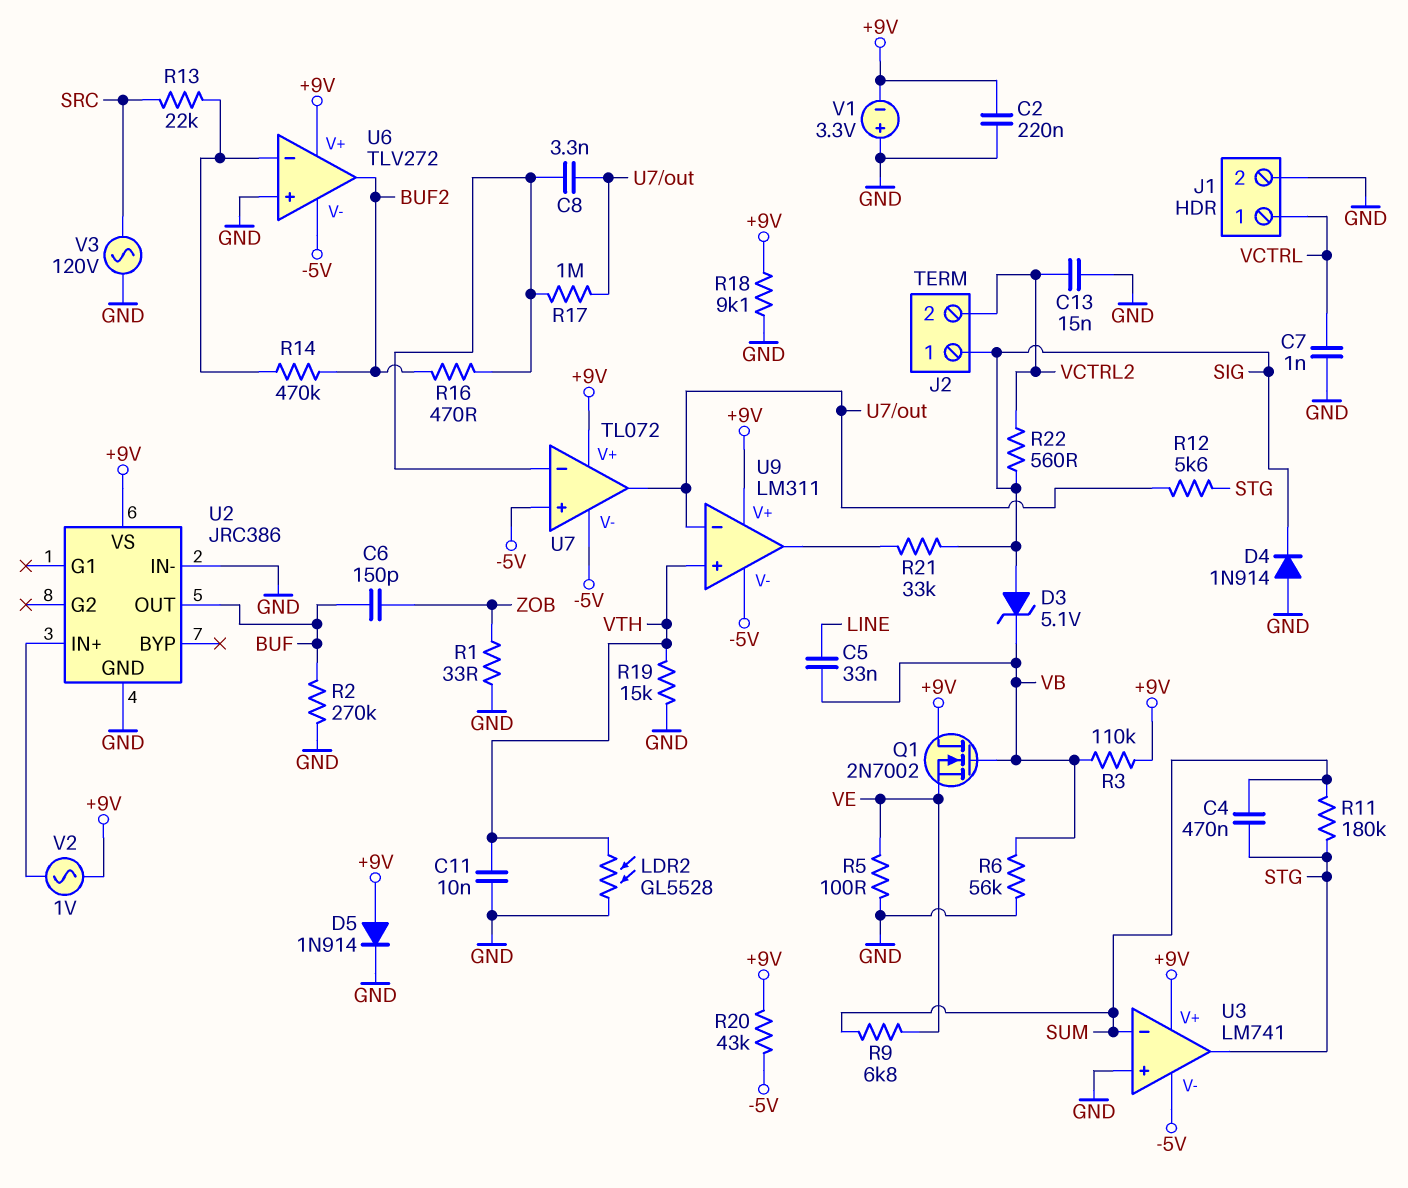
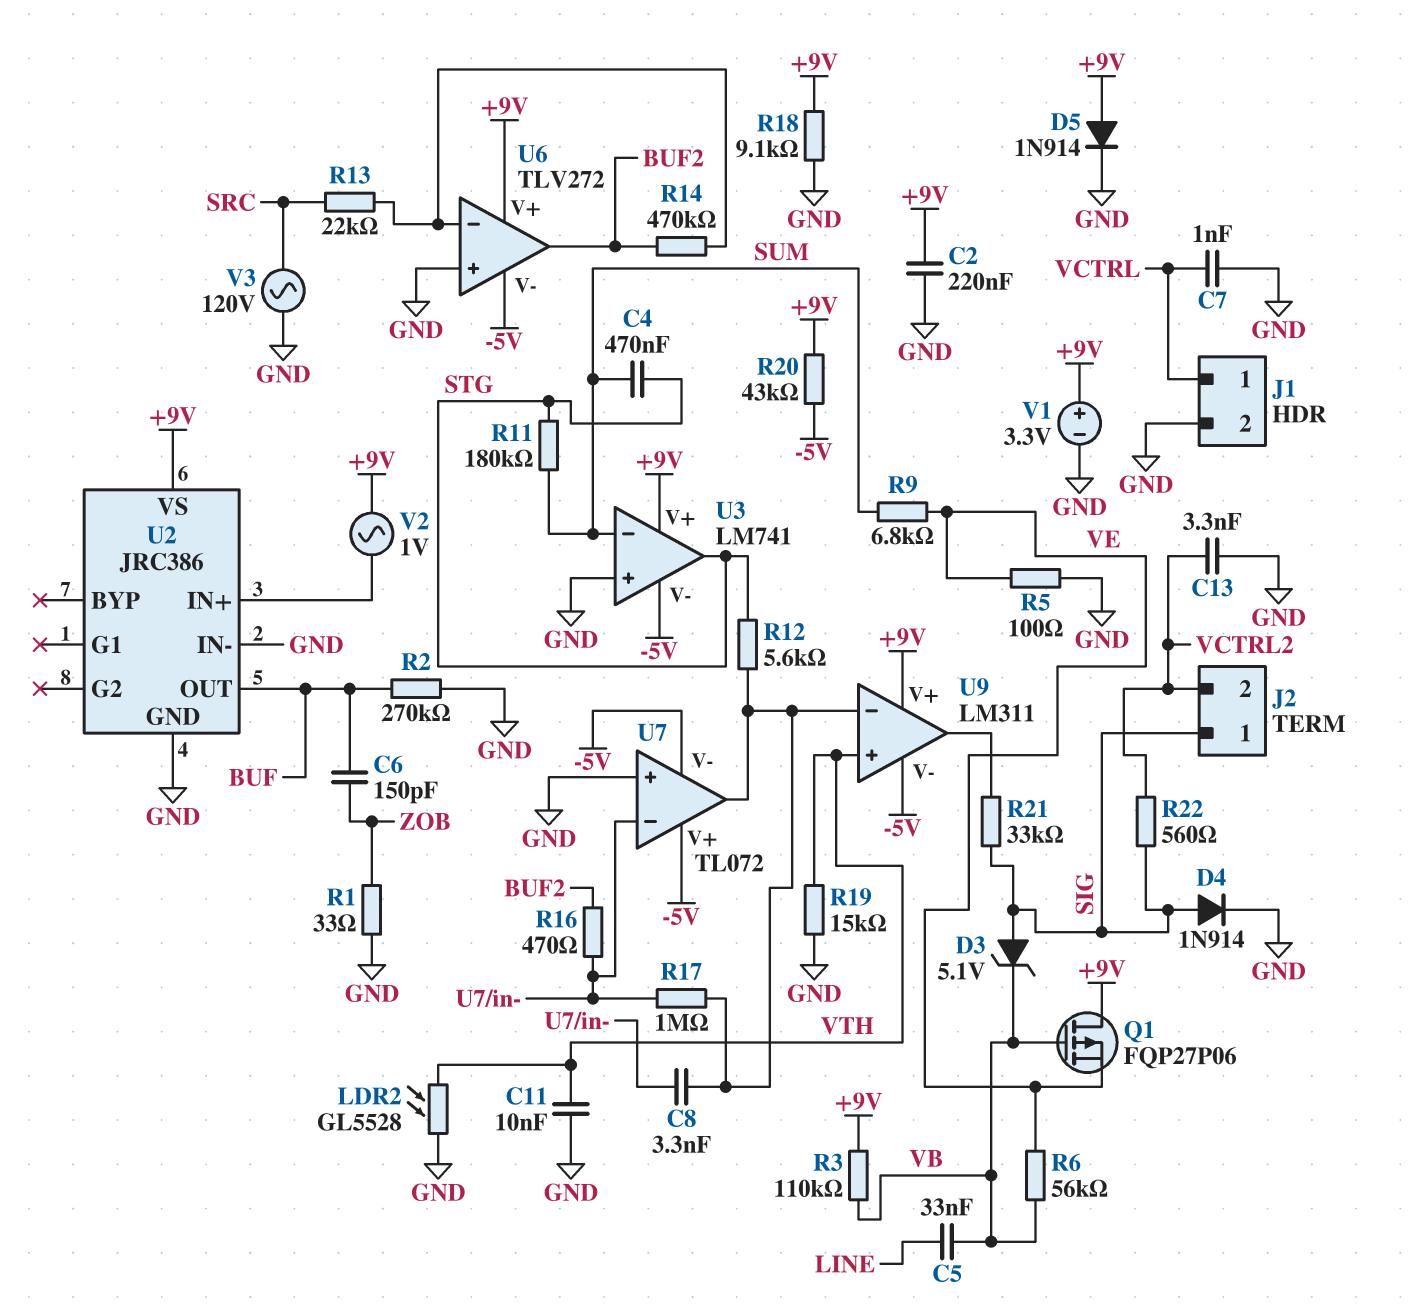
C13: 15nF (GND, VCTRL2) -> 3.3nF (GND, VCTRL2)
D4: diode 1N914 (A GND, K SIG) -> diode 1N914 (A SIG, K GND)
Q1: NMOS 2N7002 (G VB, D +9V, S VE) -> PMOS FQP27P06 (G VB, D +9V, S VE)
R6: 56k (GND, VB) -> 56k (VB, VE)
U7 pin V+: +9V -> -5V
U7 pin in+: -5V -> GND
V1: 3.3V (plus GND, minus +9V) -> 3.3V (plus +9V, minus GND)

